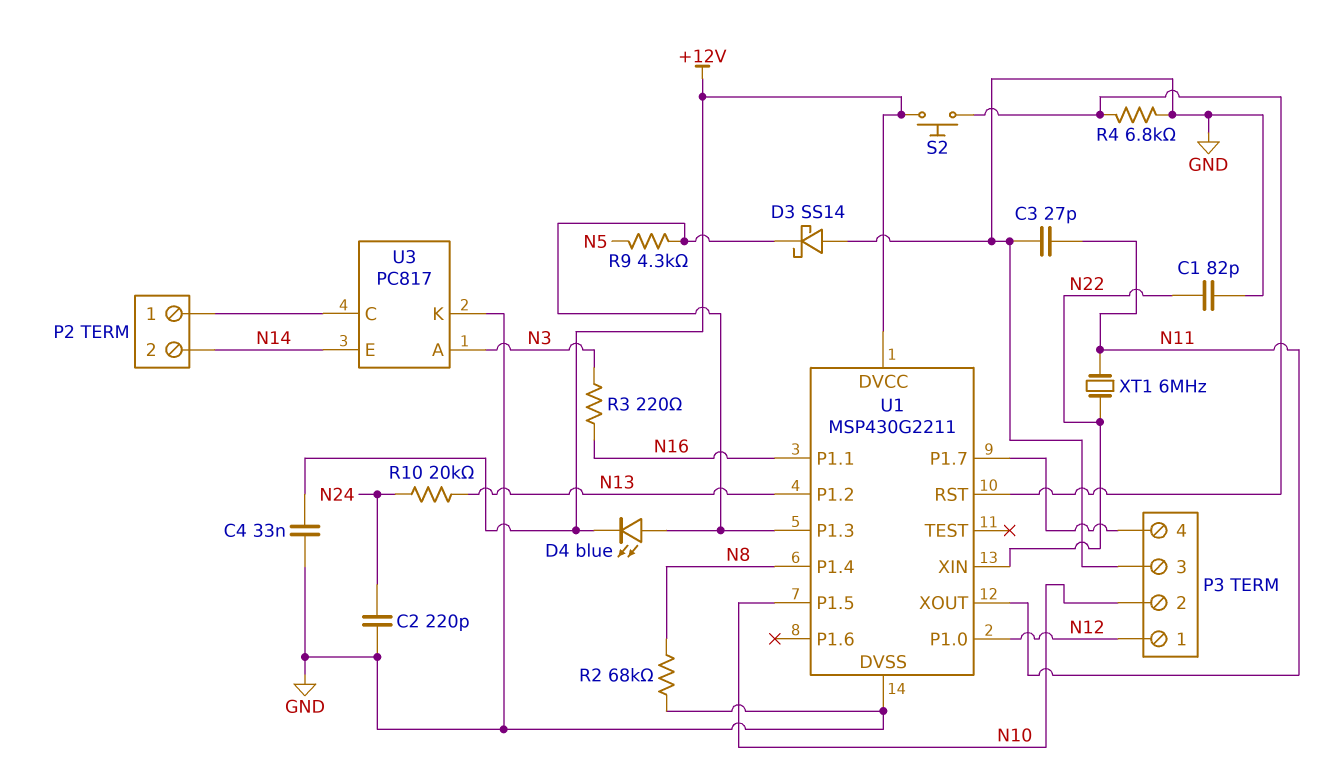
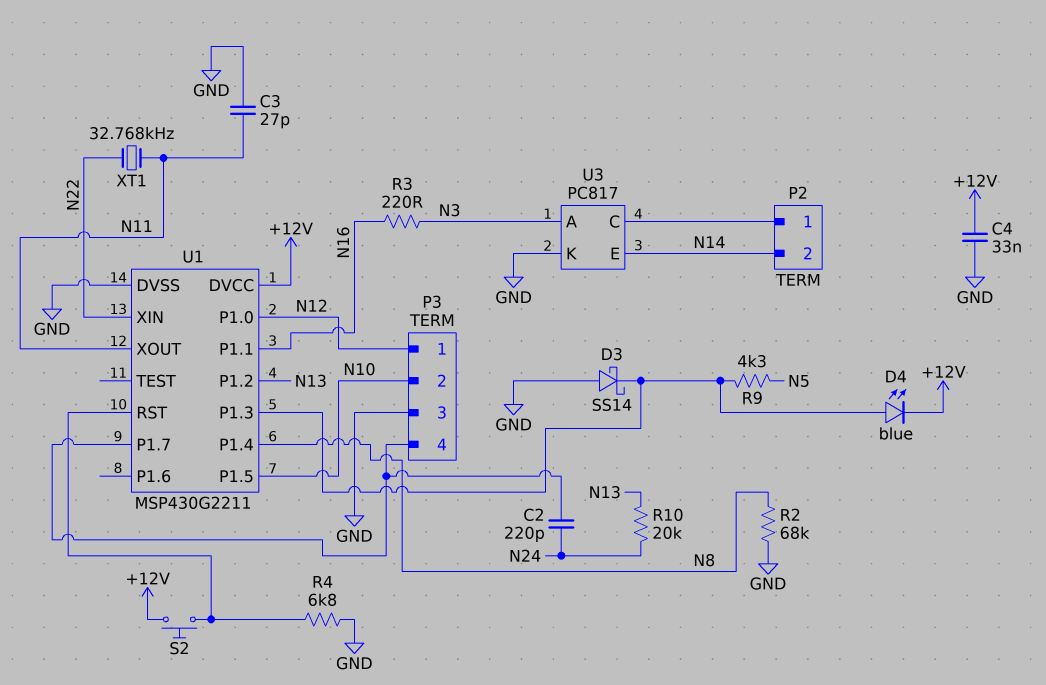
C1: 82pF (GND, N22) -> none
C2: 220pF (GND, N24) -> 220pF (N24, P3/4)
XT1: 6MHz (N11, N22) -> 32.768kHz (N11, N22)

